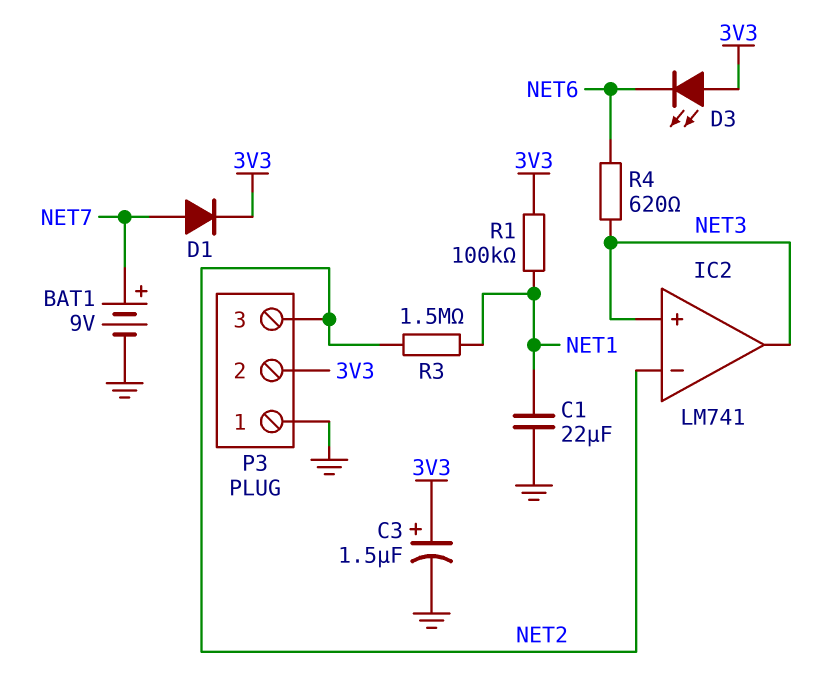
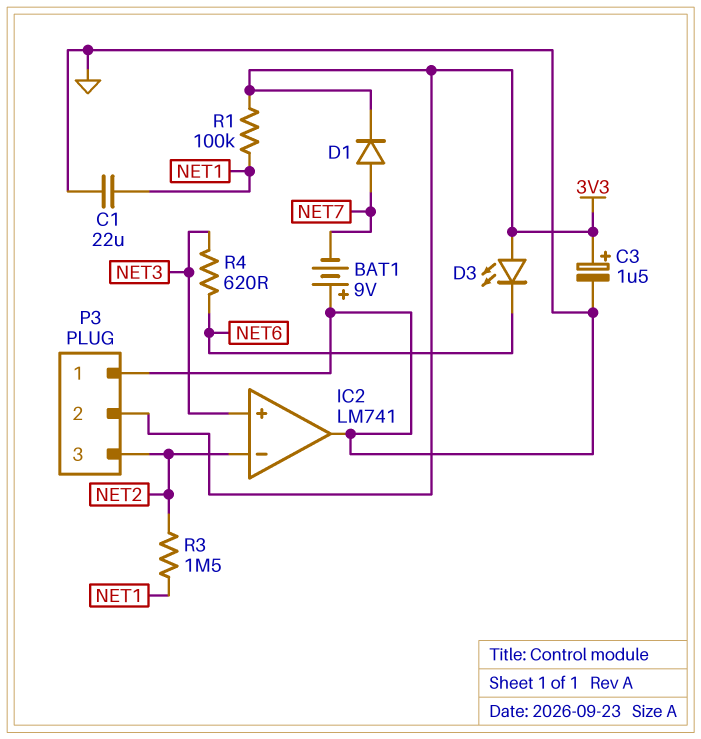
BAT1: 9V (plus NET7, minus GND) -> 9V (plus GND, minus NET7)
IC2 pin out: NET3 -> GND

